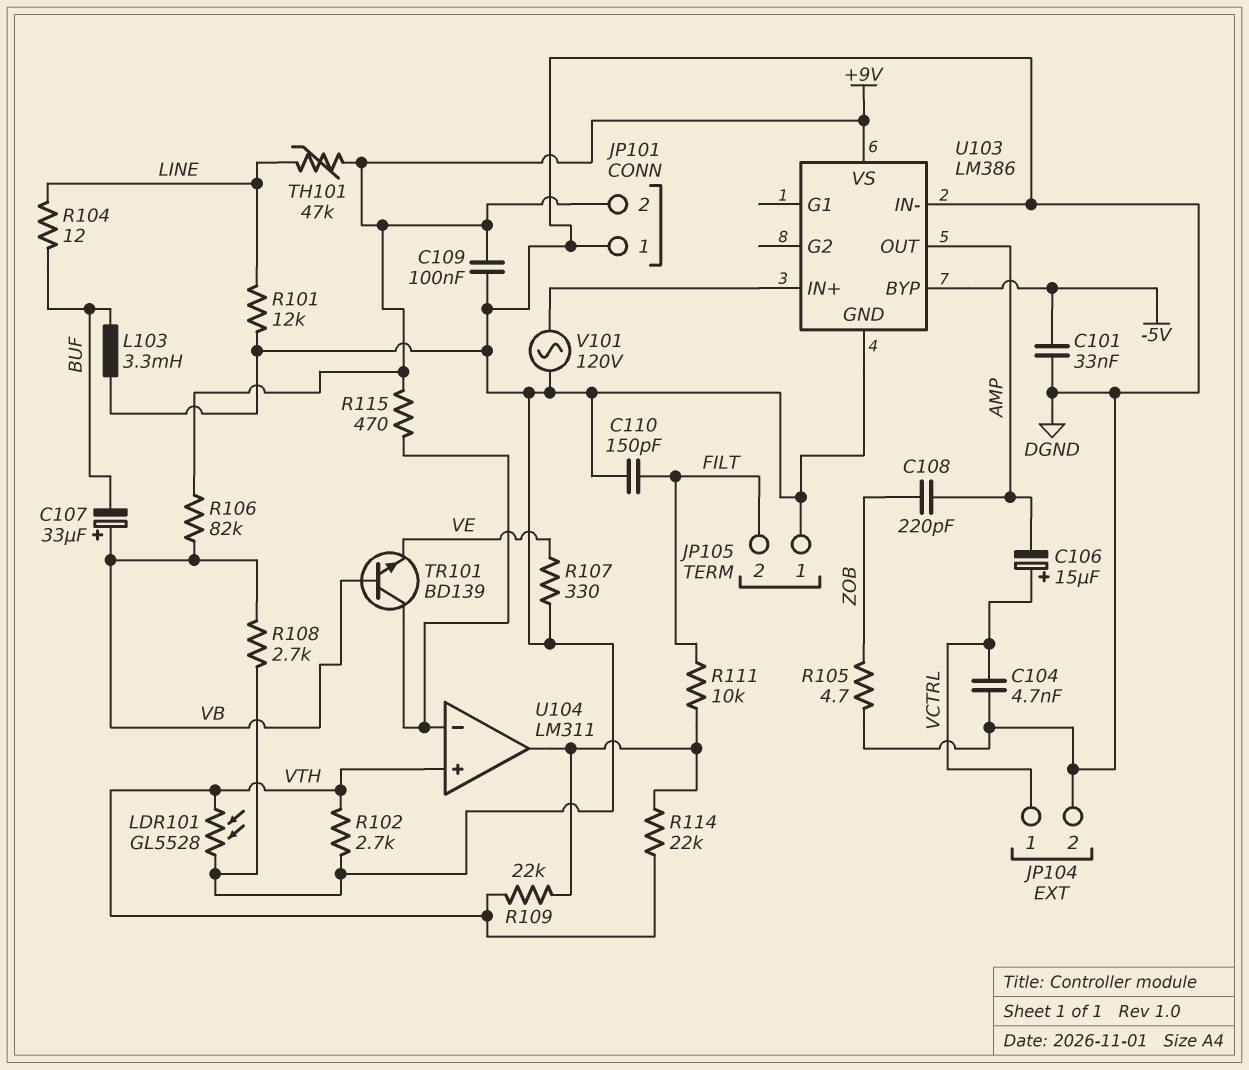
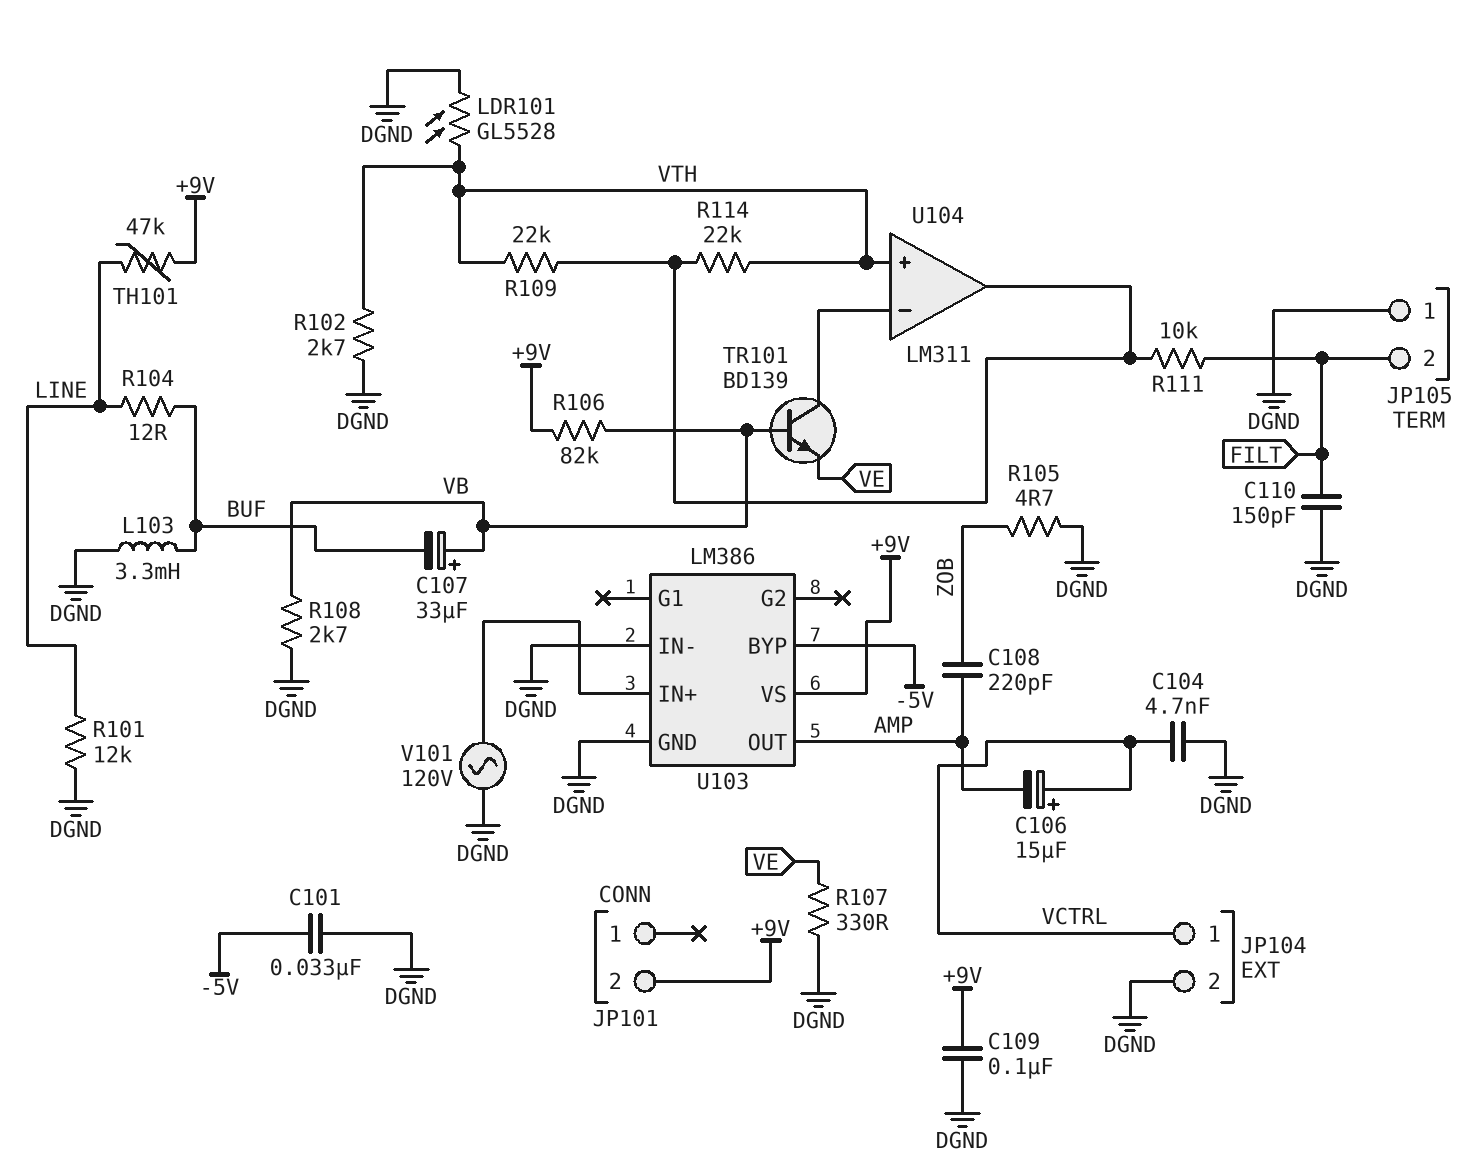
JP101 pin 1: DGND -> none
R115: 470 (+9V, U104/in-) -> none

